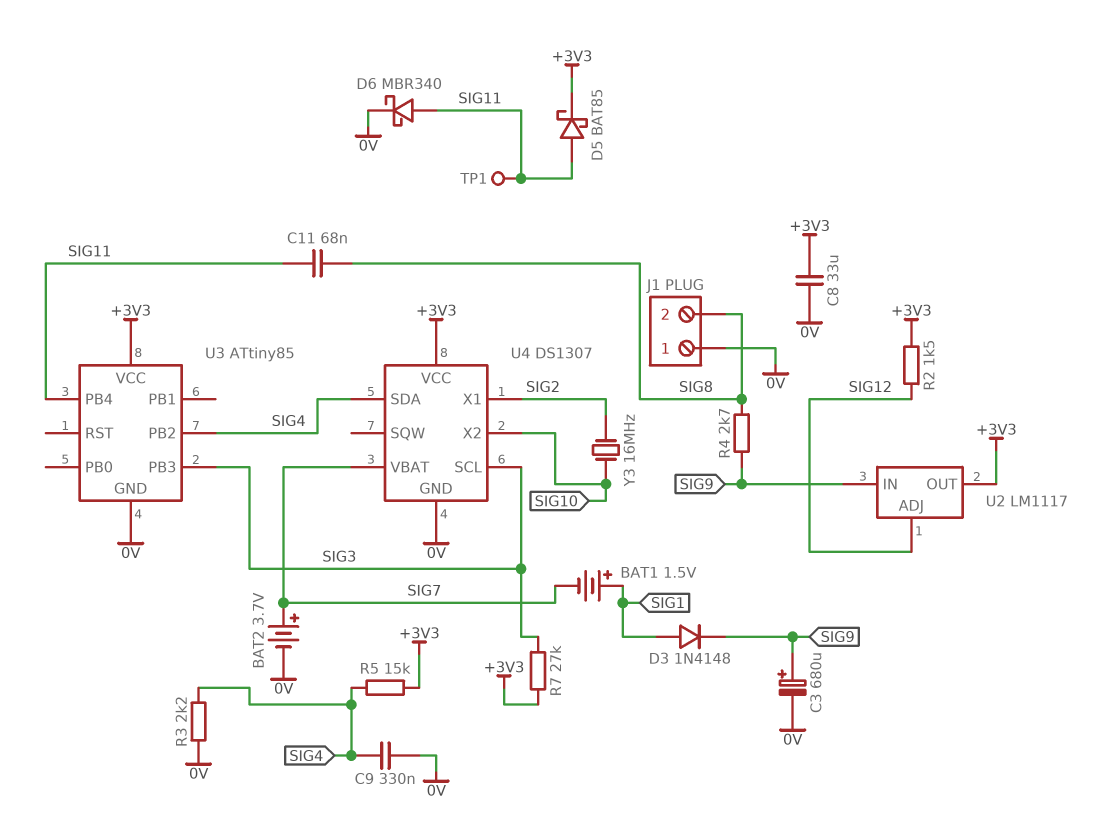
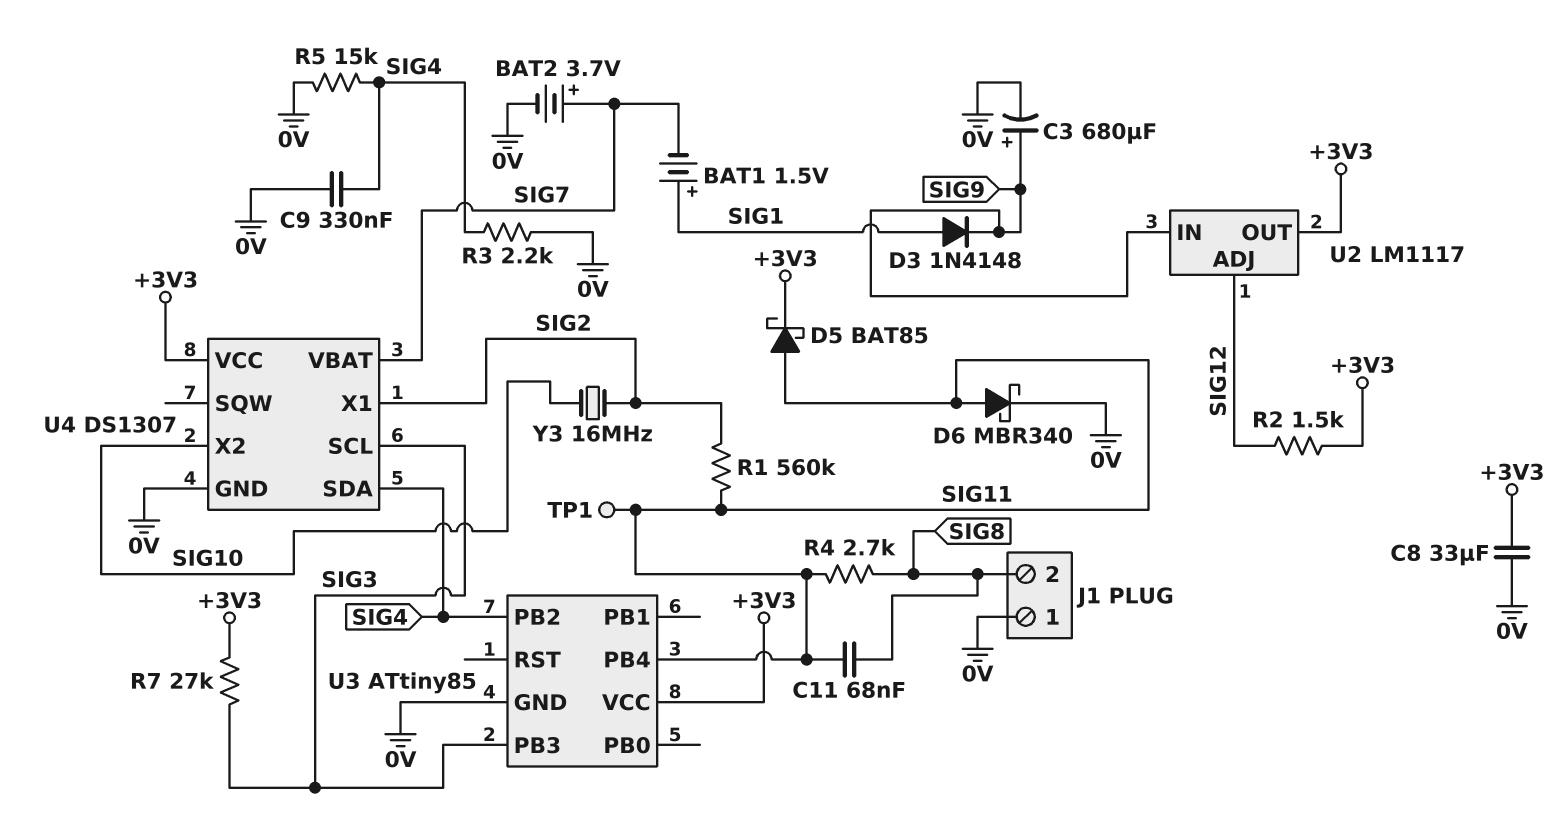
R1: none -> 560k (SIG2, SIG11)
R4: 2.7k (SIG8, SIG9) -> 2.7k (SIG8, SIG11)
R5: 15k (+3V3, SIG4) -> 15k (0V, SIG4)

